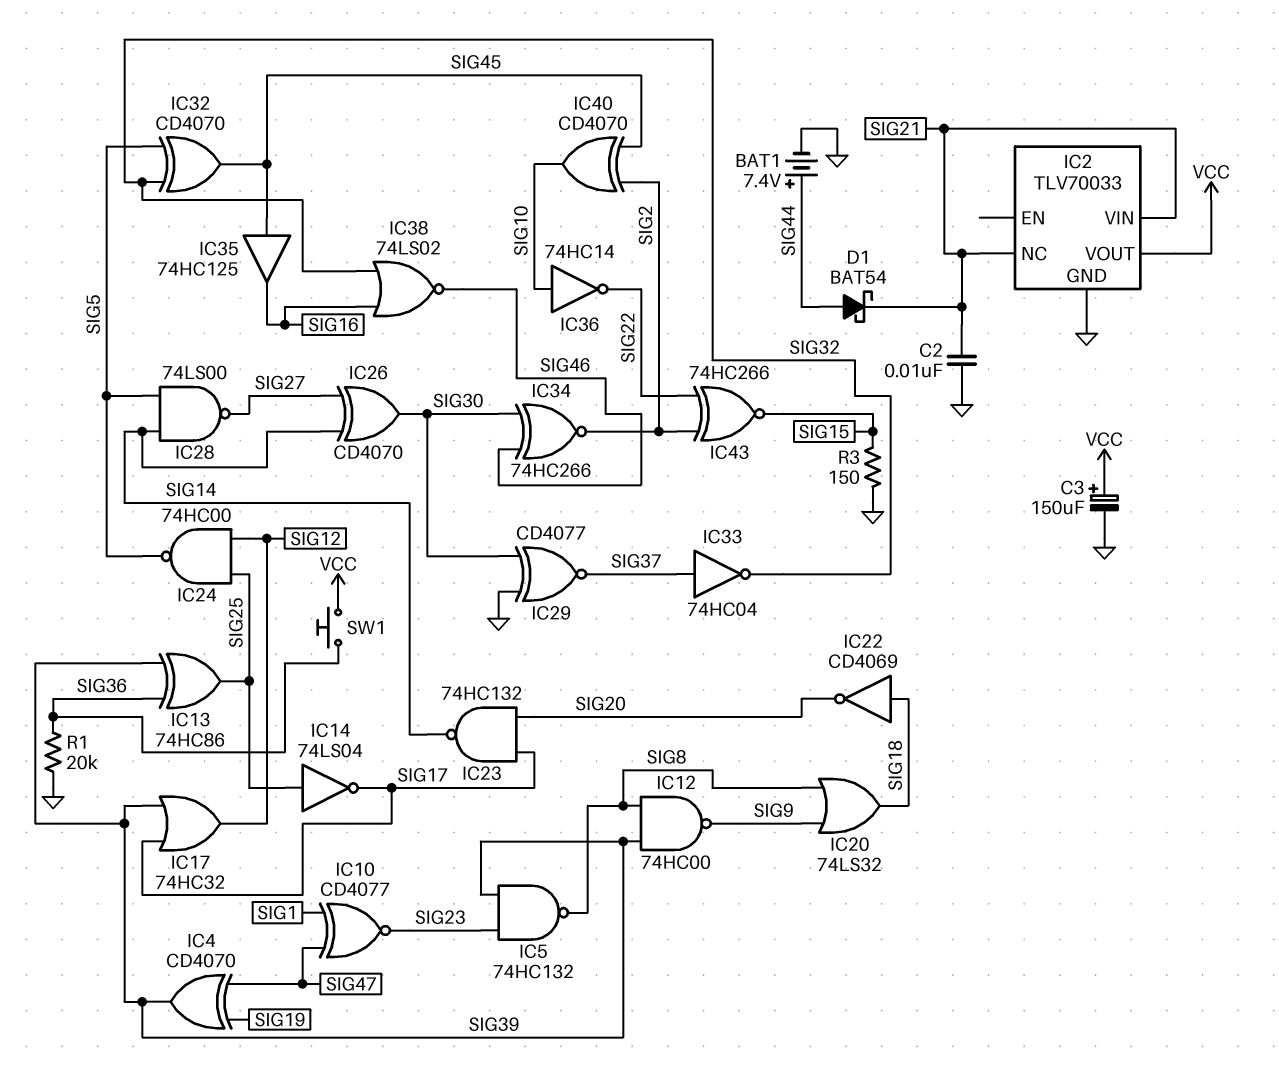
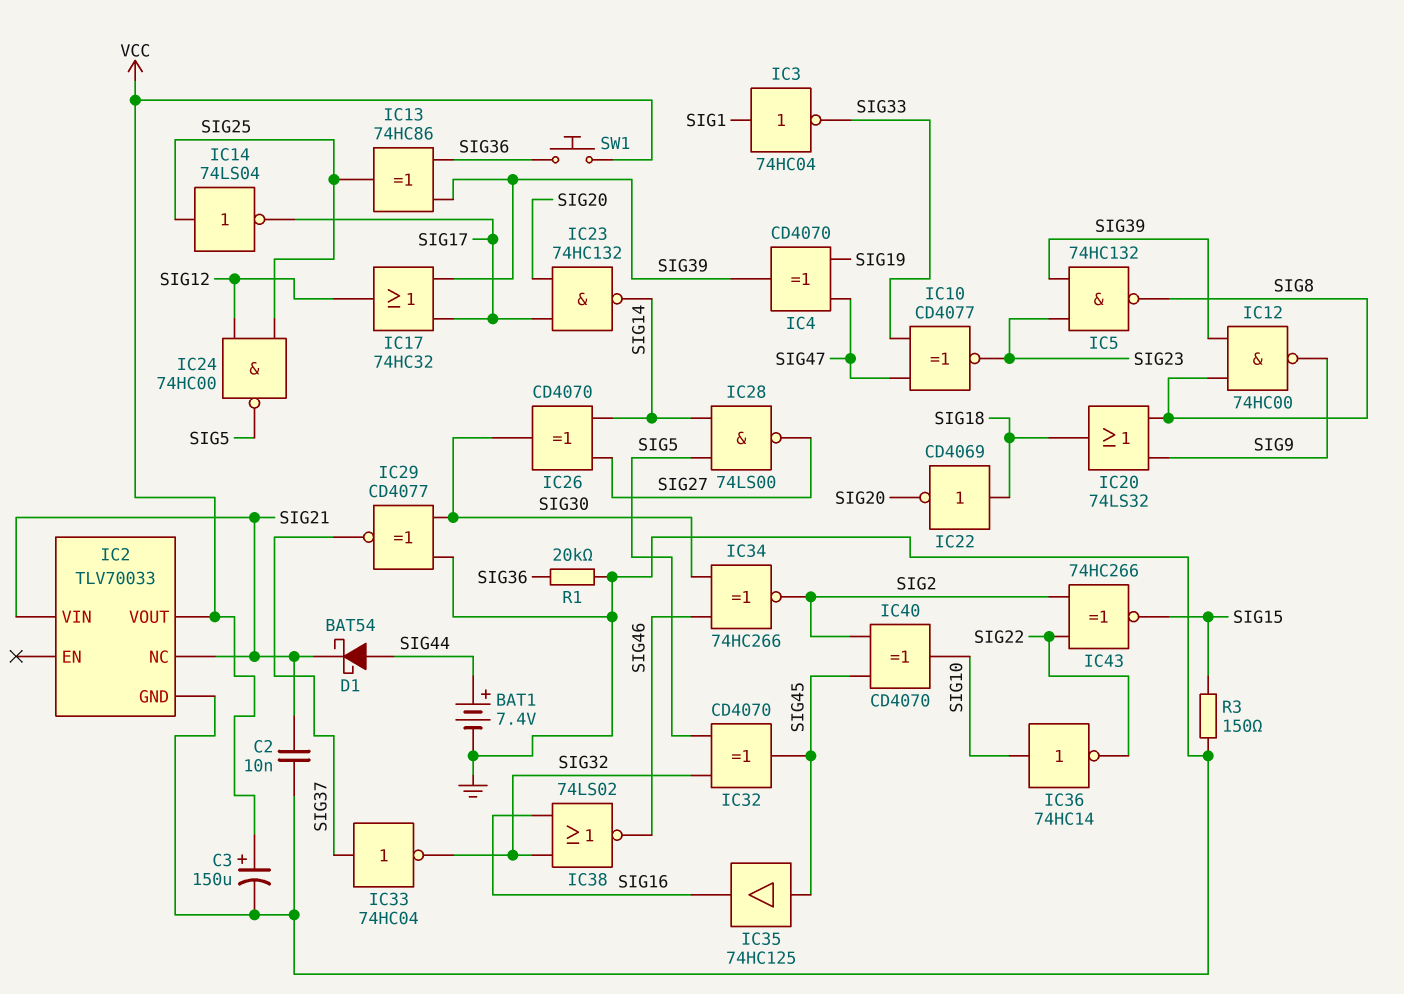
IC3: none -> NOT 74HC04 (in SIG1, out SIG33)
IC10: XNOR CD4077 (in SIG1, in SIG47, out SIG23) -> XNOR CD4077 (in SIG33, in SIG47, out SIG23)

